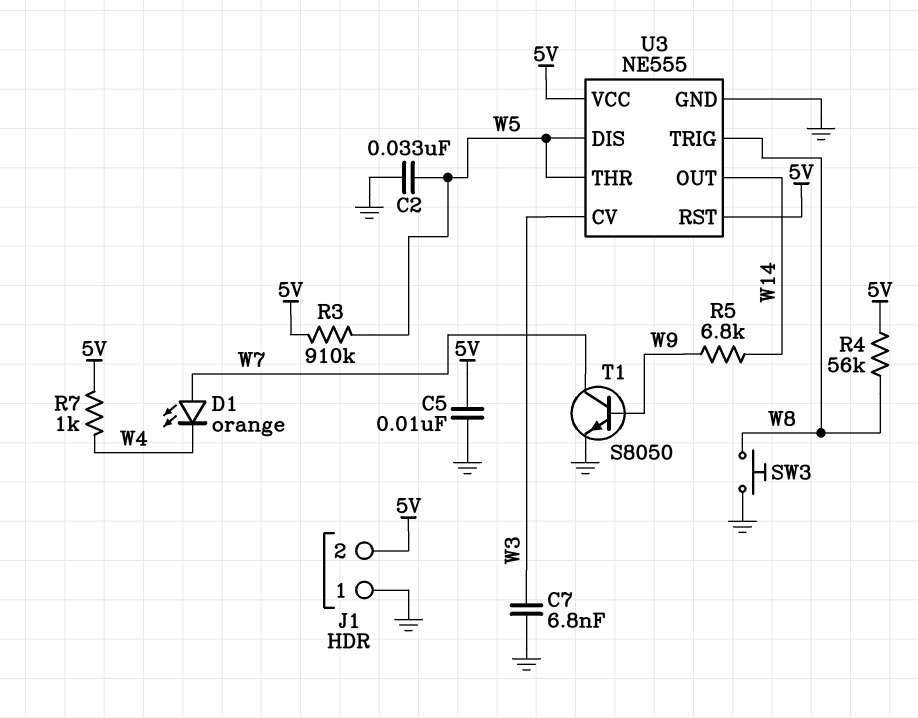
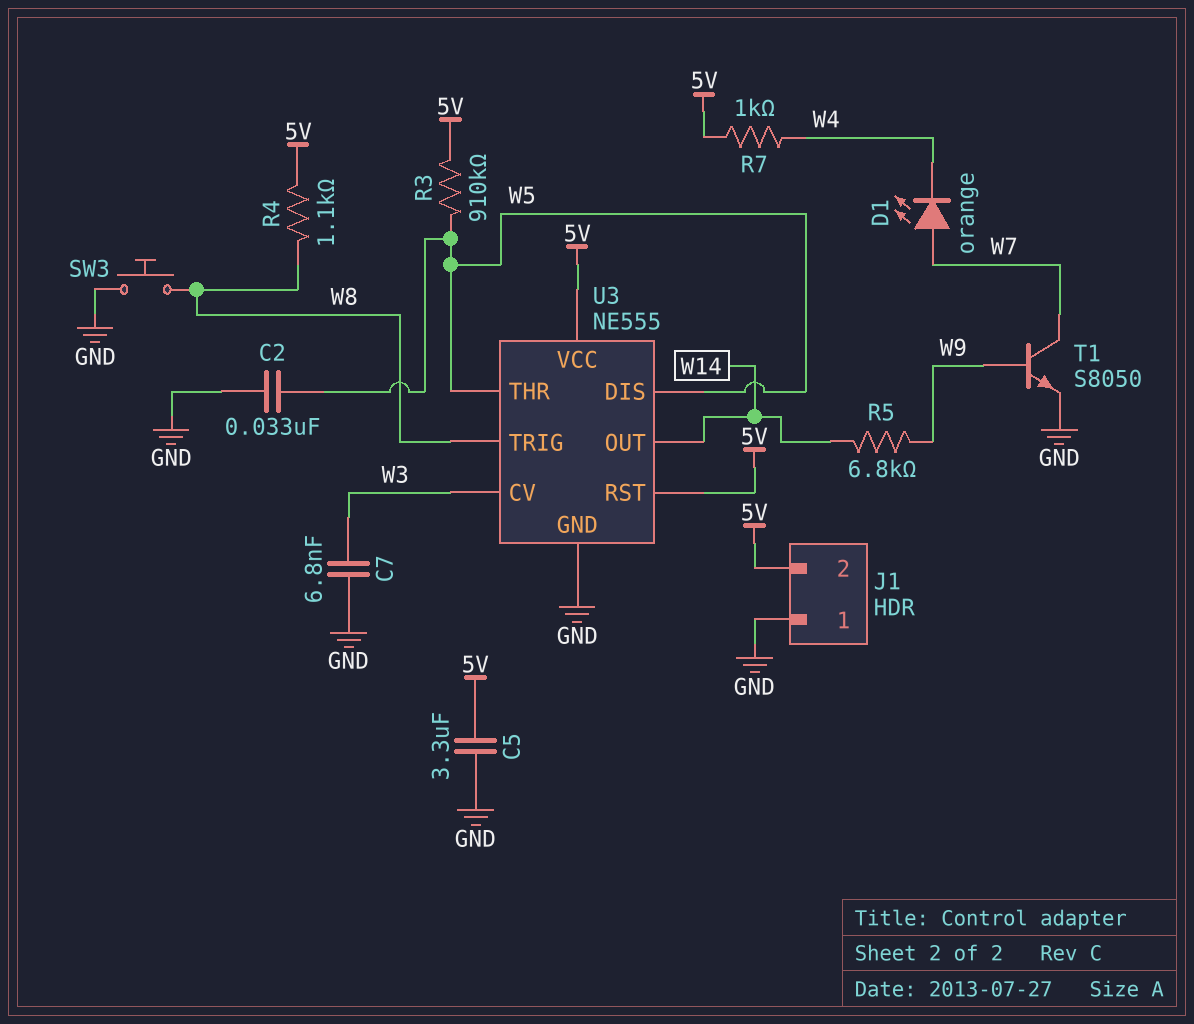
C5: 10nF (5V, GND) -> 3.3uF (5V, GND)
R4: 56k (5V, W8) -> 1.1k (5V, W8)

